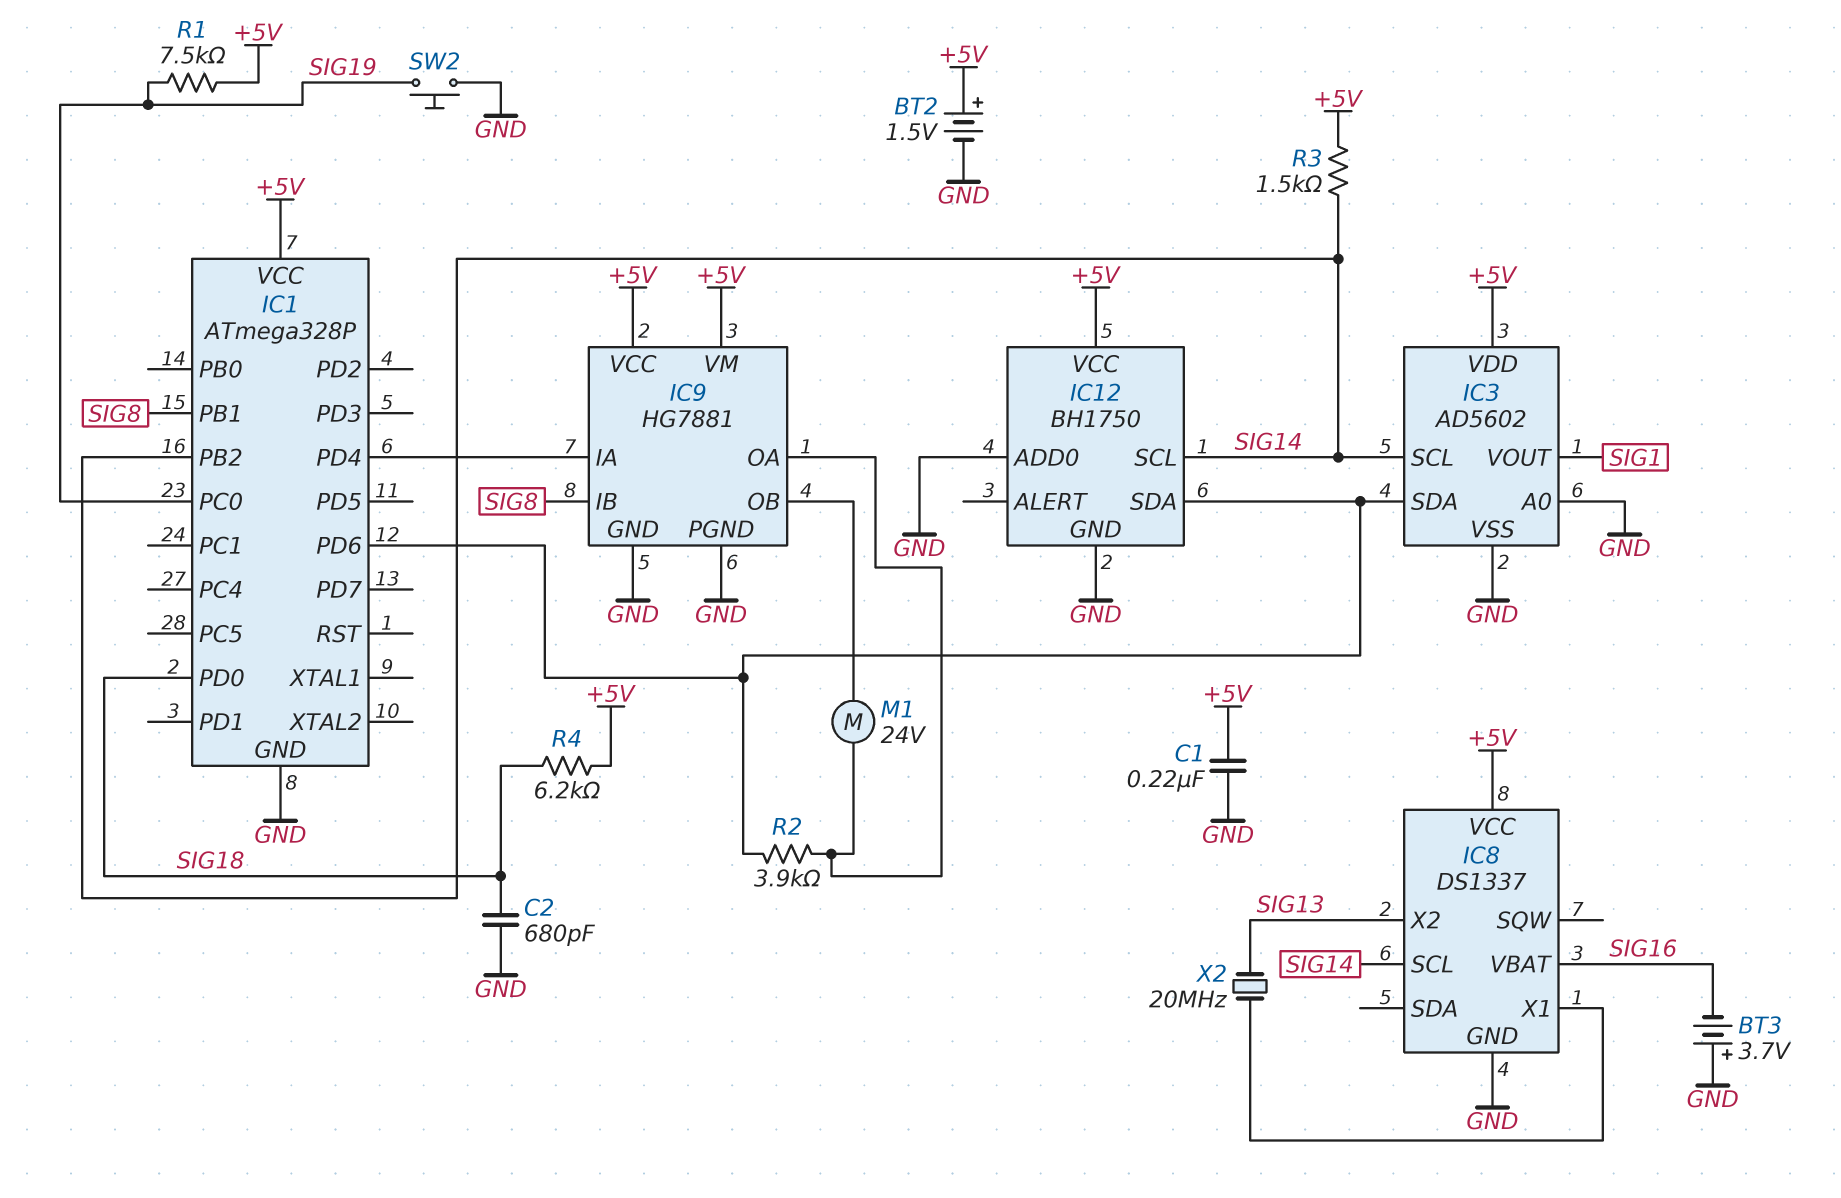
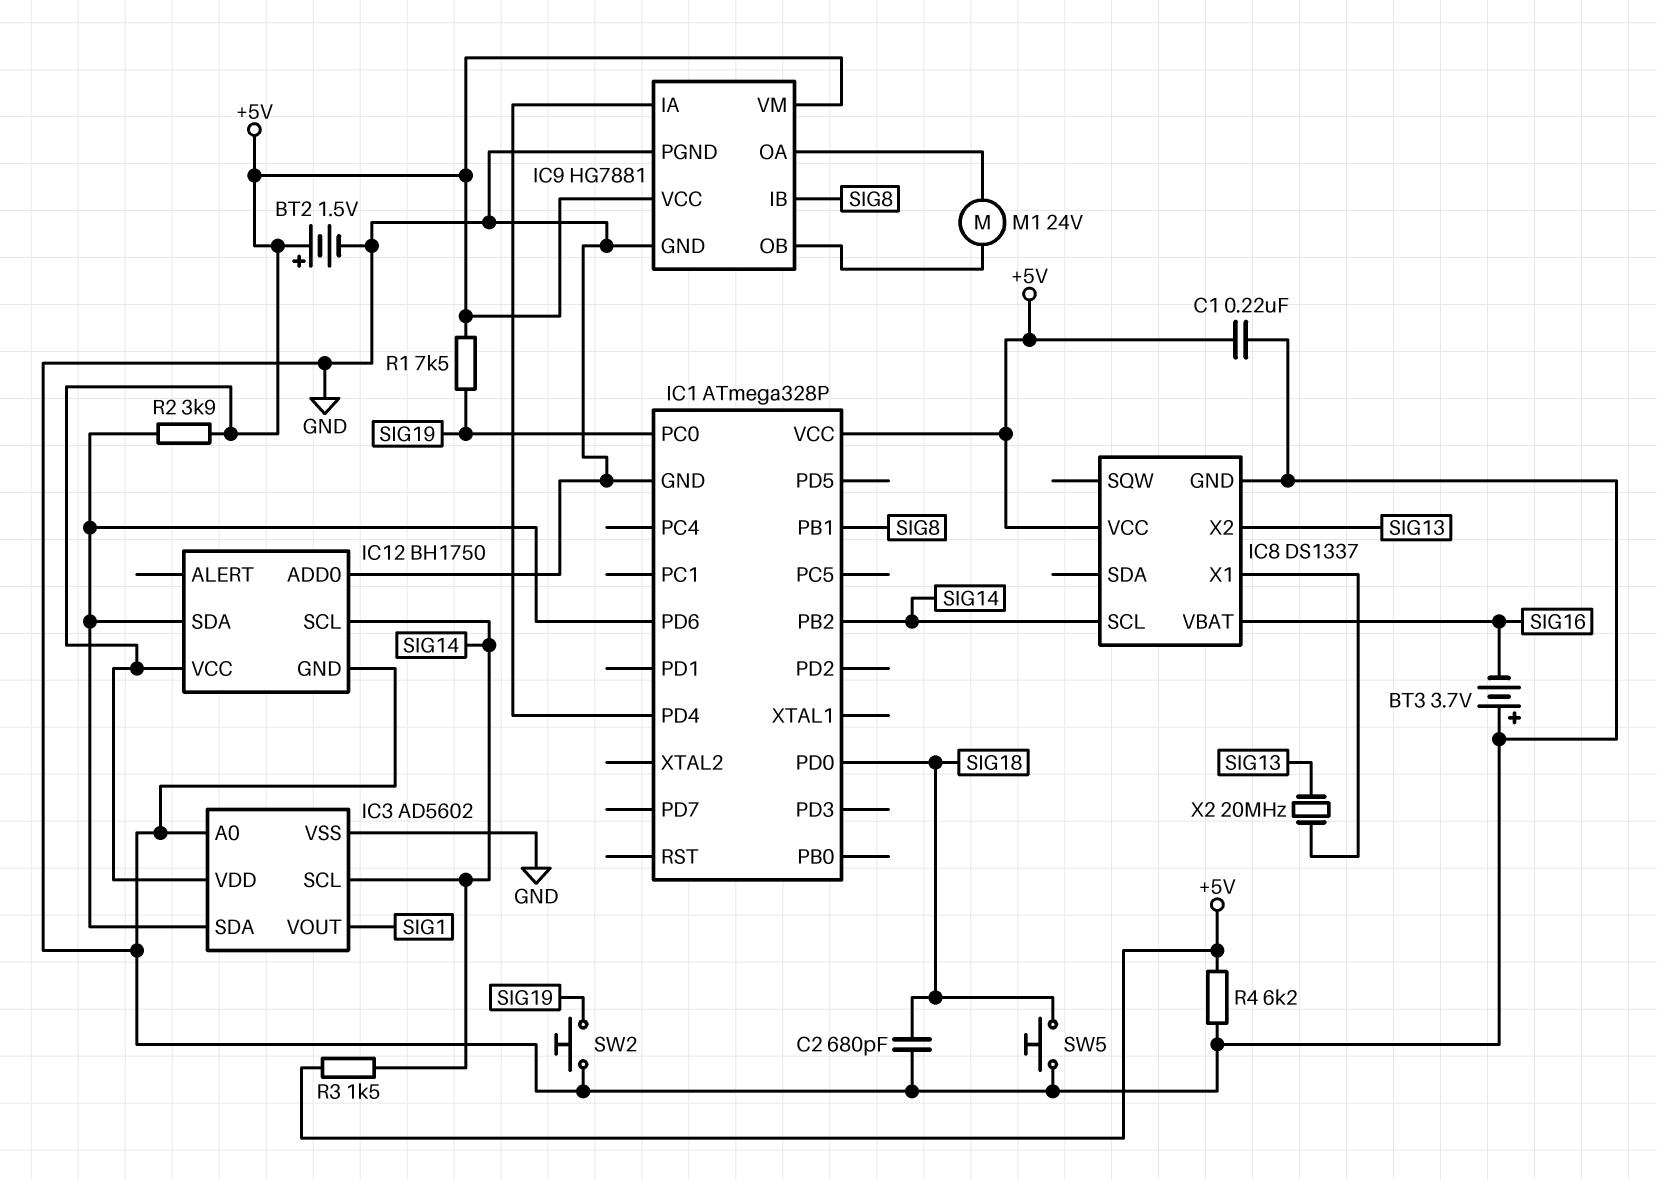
R2: 3.9k (IC1/PD6, IC9/OA) -> 3.9k (+5V, IC1/PD6)
R4: 6.2k (+5V, SIG18) -> 6.2k (+5V, GND)
SW5: none -> button (GND, SIG18)

